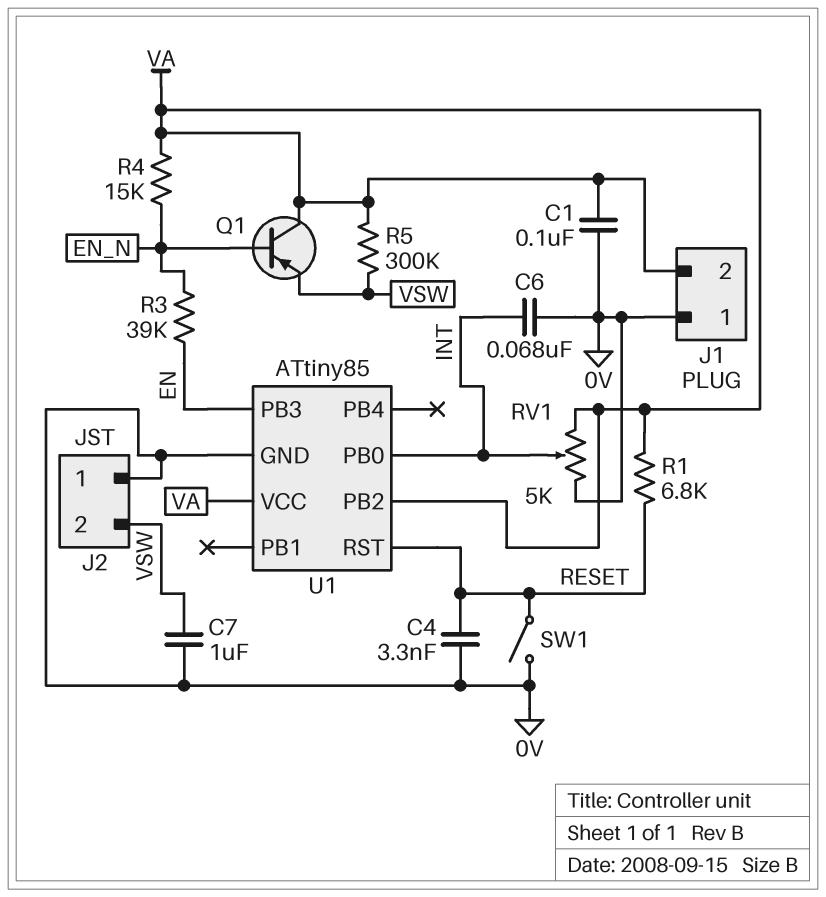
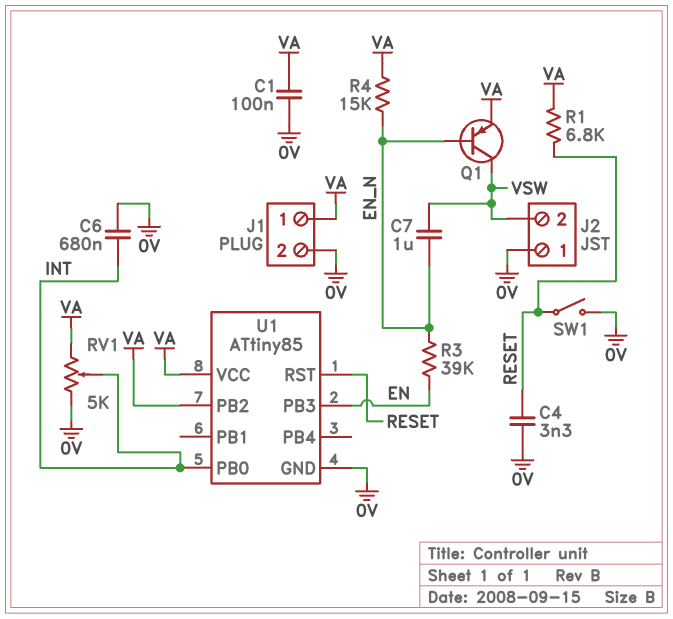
C6: 68nF (0V, INT) -> 680nF (0V, INT)
C7: 1uF (0V, VSW) -> 1uF (EN_N, VSW)
J1 pin 1: 0V -> VA
J1 pin 2: VA -> 0V
Q1: PNP (B EN_N, C VA, E VSW) -> PNP (B EN_N, C VSW, E VA)
R5: 300k (VA, VSW) -> none

